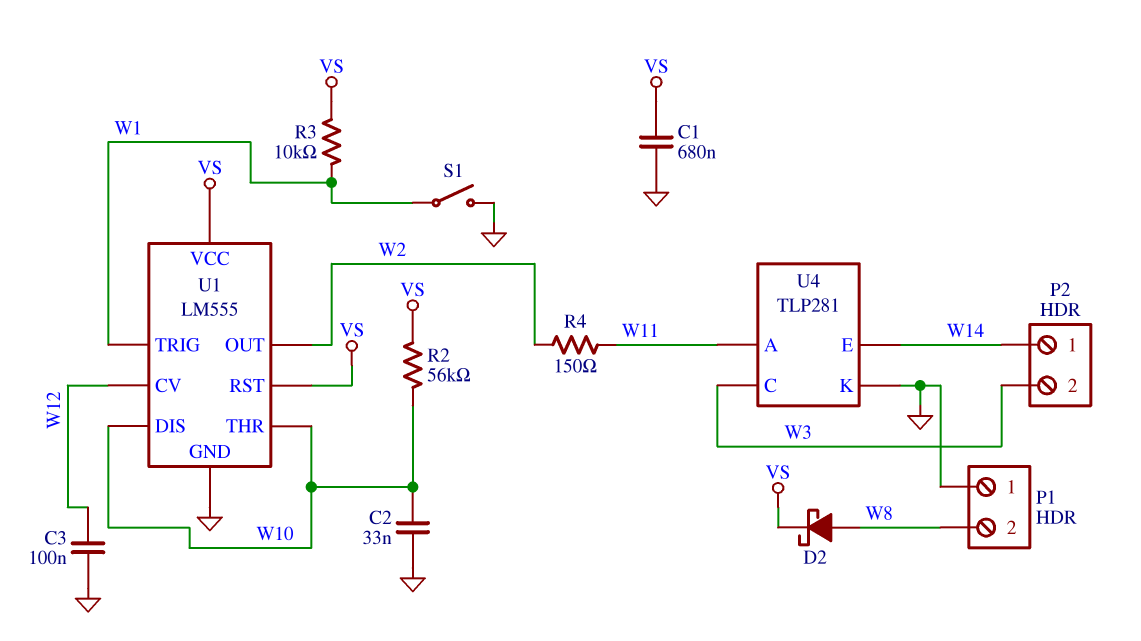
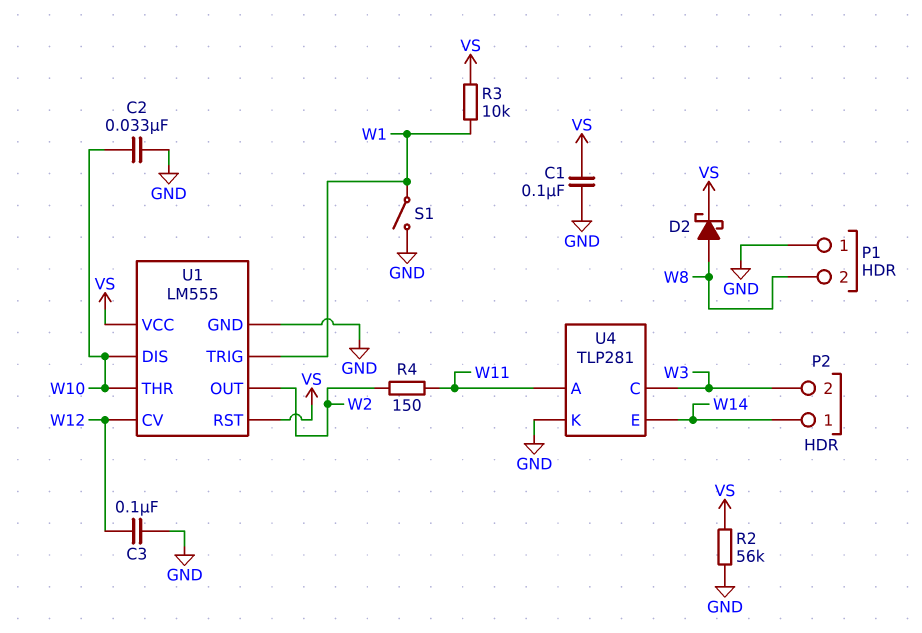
C1: 680nF (GND, VS) -> 100nF (GND, VS)
R2: 56k (VS, W10) -> 56k (GND, VS)

